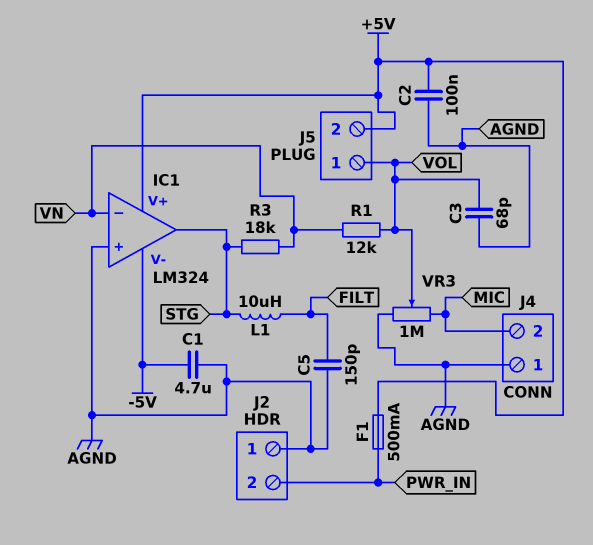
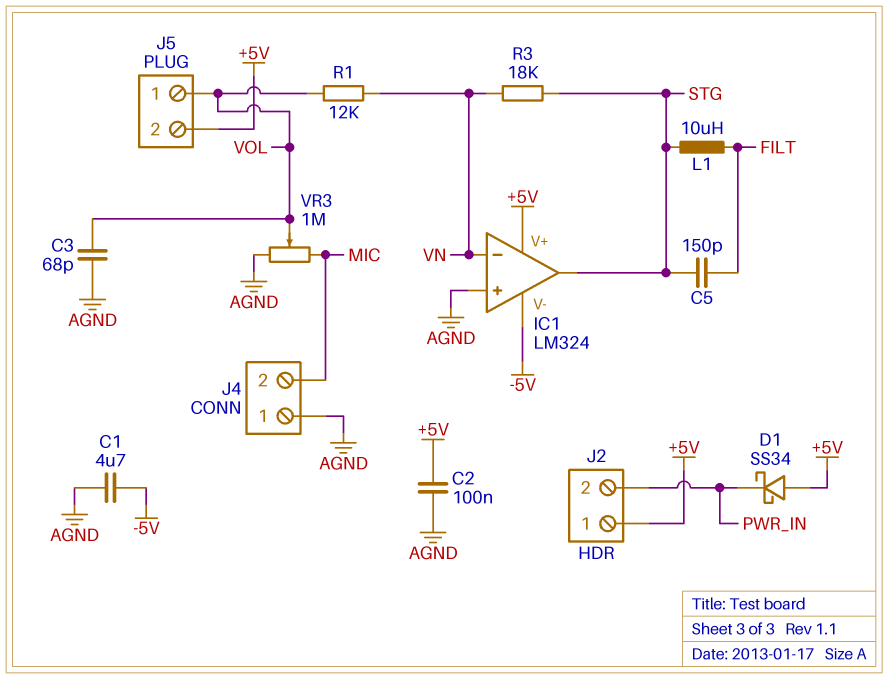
C5: 150pF (AGND, FILT) -> 150pF (FILT, STG)
D1: none -> schottky SS34 (A +5V, K PWR_IN)
F1: 500mA (+5V, PWR_IN) -> none
J2 pin 1: AGND -> +5V

